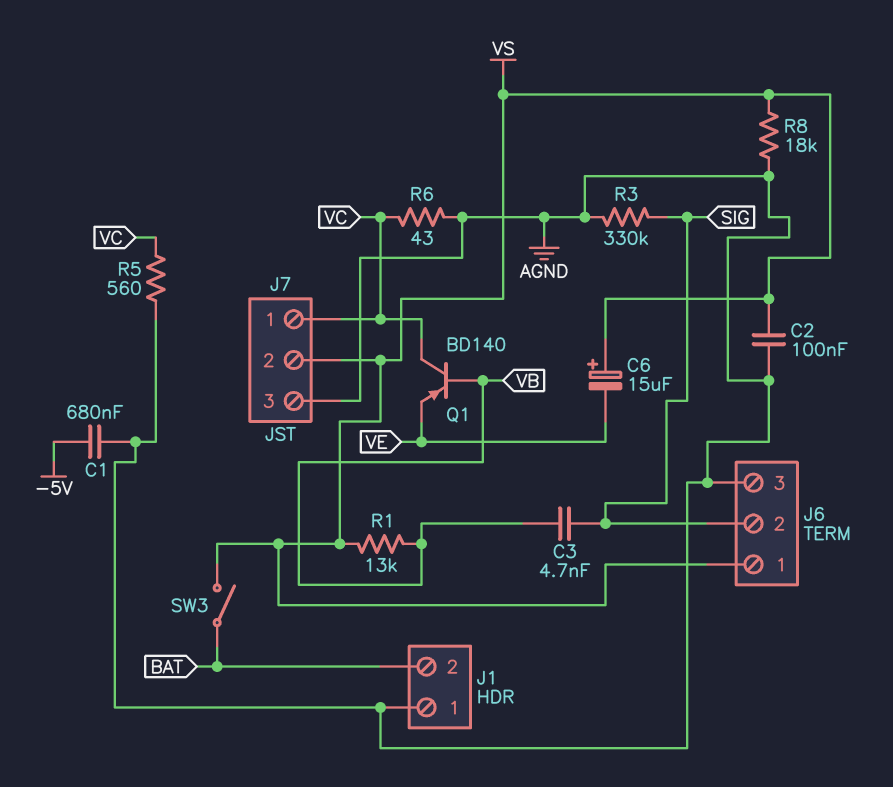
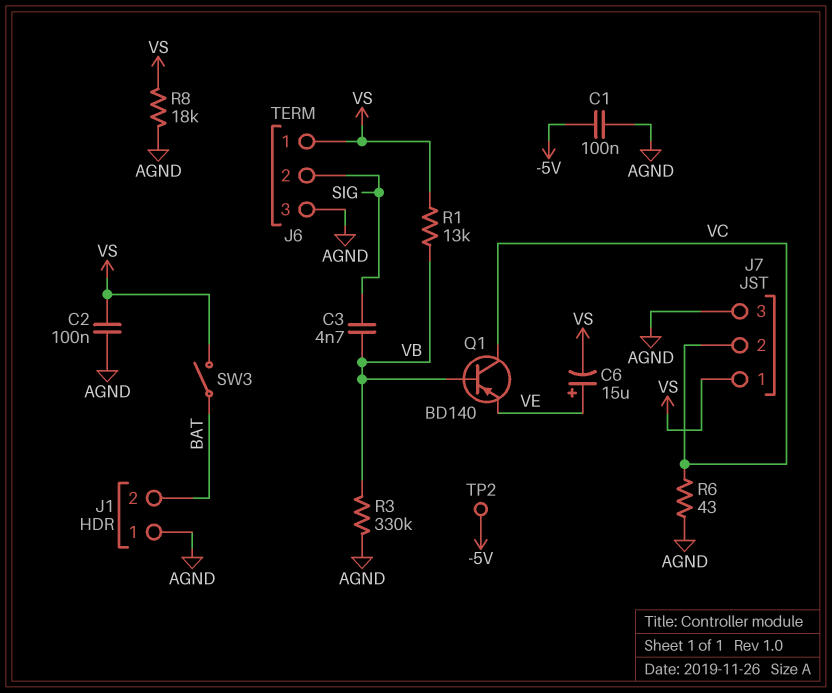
C1: 680nF (-5V, AGND) -> 100nF (-5V, AGND)
C6: 15uF (plus VS, minus VE) -> 15uF (plus VE, minus VS)
J7 pin 1: VC -> VS
J7 pin 2: VS -> VC
R3: 330k (AGND, SIG) -> 330k (AGND, VB)
R5: 560 (AGND, VC) -> none
TP2: none -> test point (-5V)

